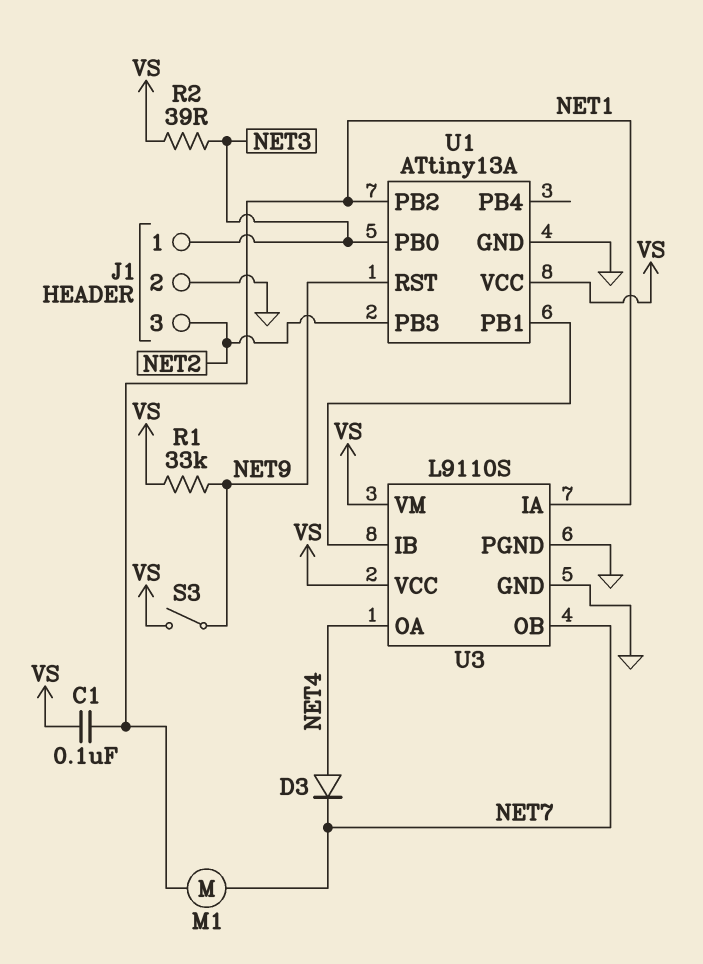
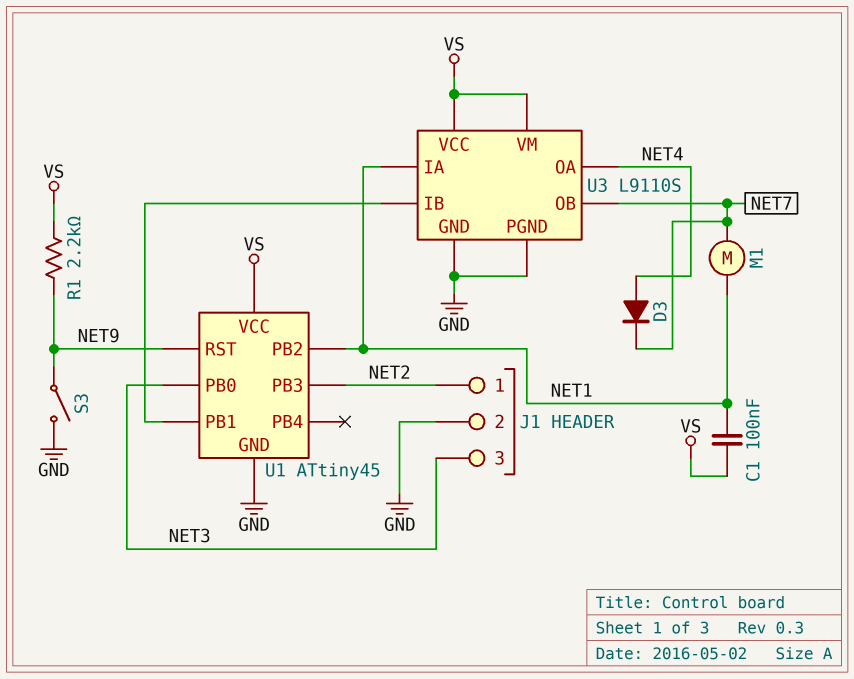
J1 pin 1: NET3 -> NET2
J1 pin 3: NET2 -> NET3
R1: 33k (NET9, VS) -> 2.2k (NET9, VS)
R2: 39 (NET3, VS) -> none
S3: switch (NET9, VS) -> switch (GND, NET9)
U1: ATtiny13A -> ATtiny45

